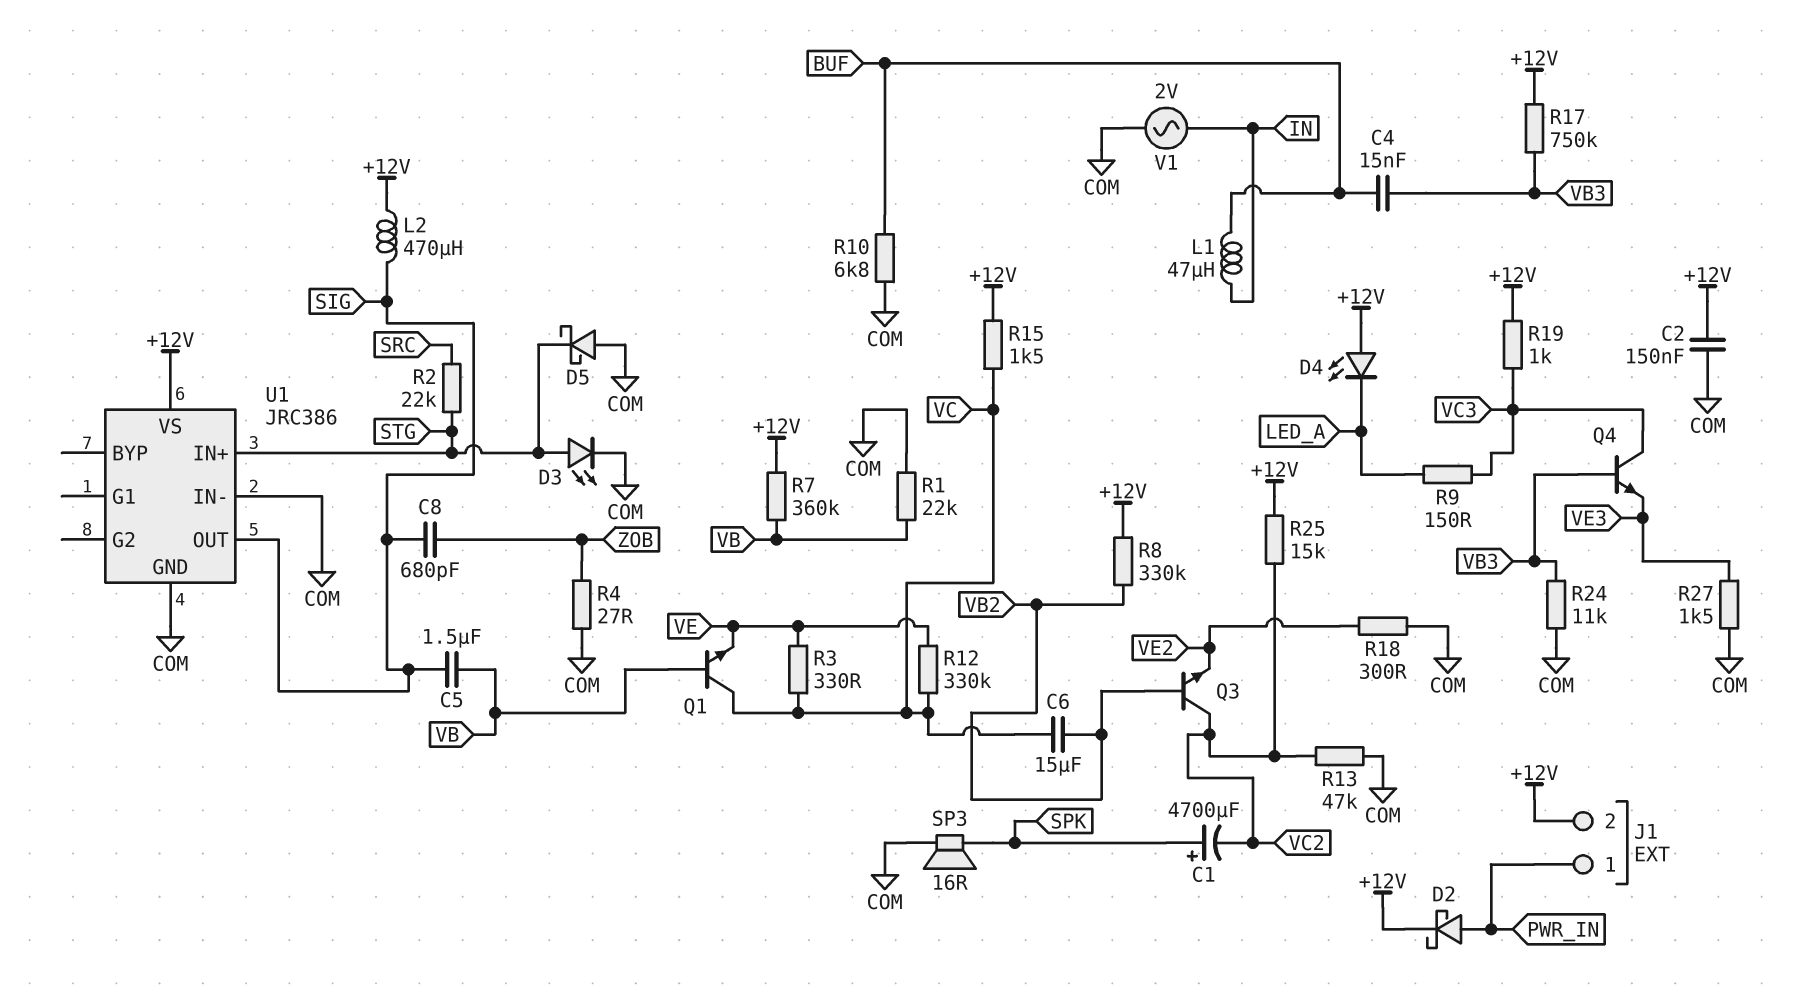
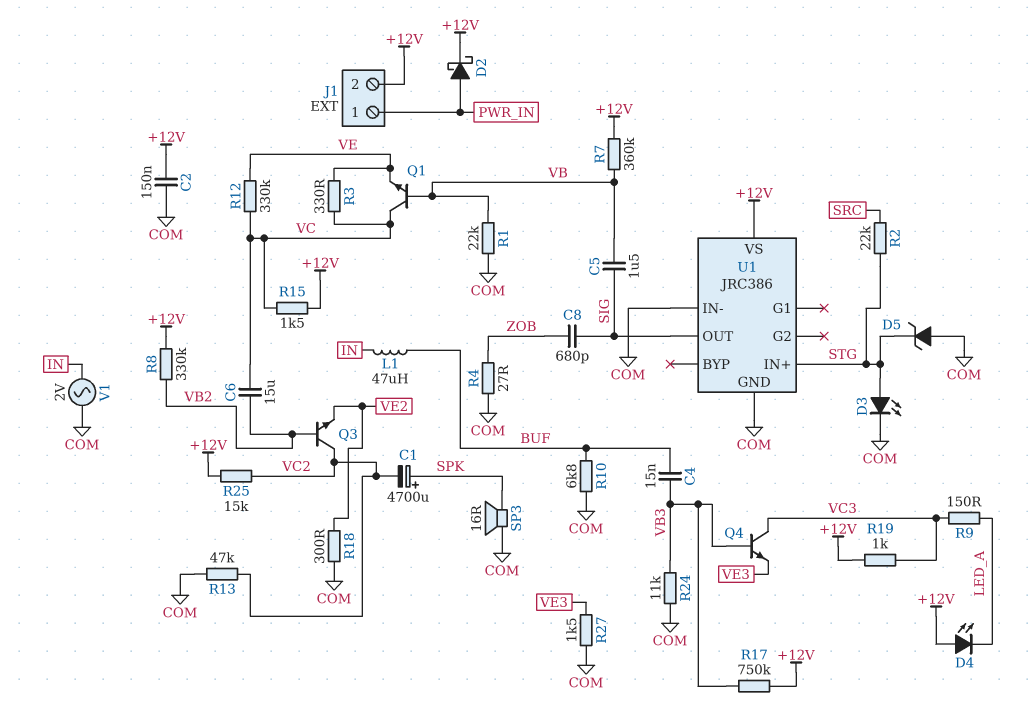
D5: schottky (A COM, K STG) -> zener (A COM, K STG)
L2: 470uH (+12V, SIG) -> none

